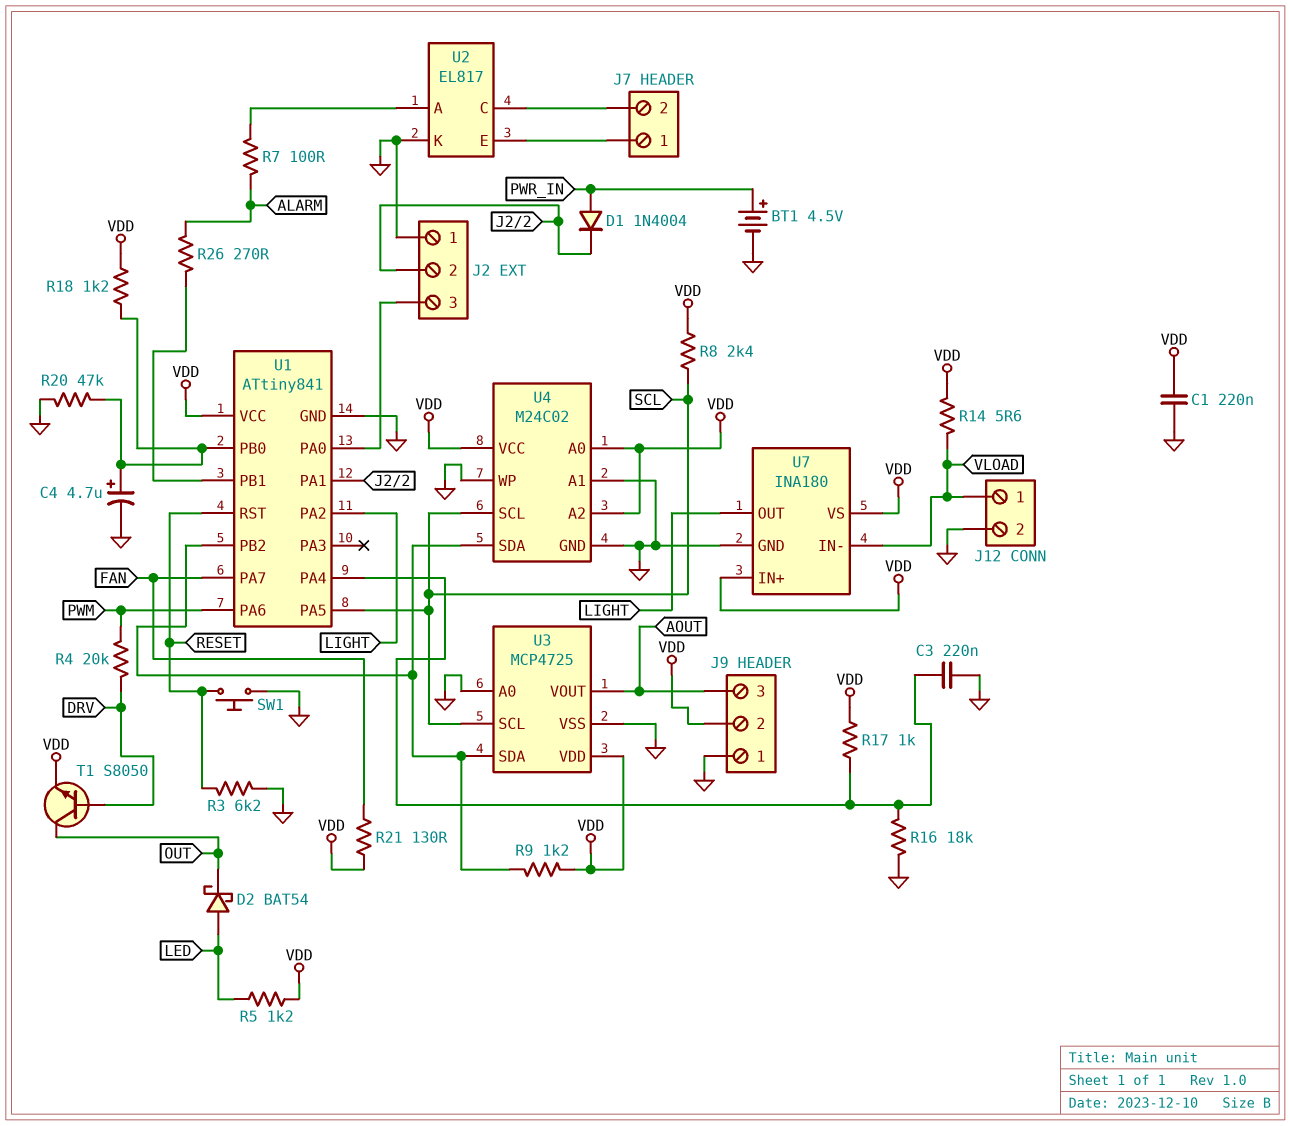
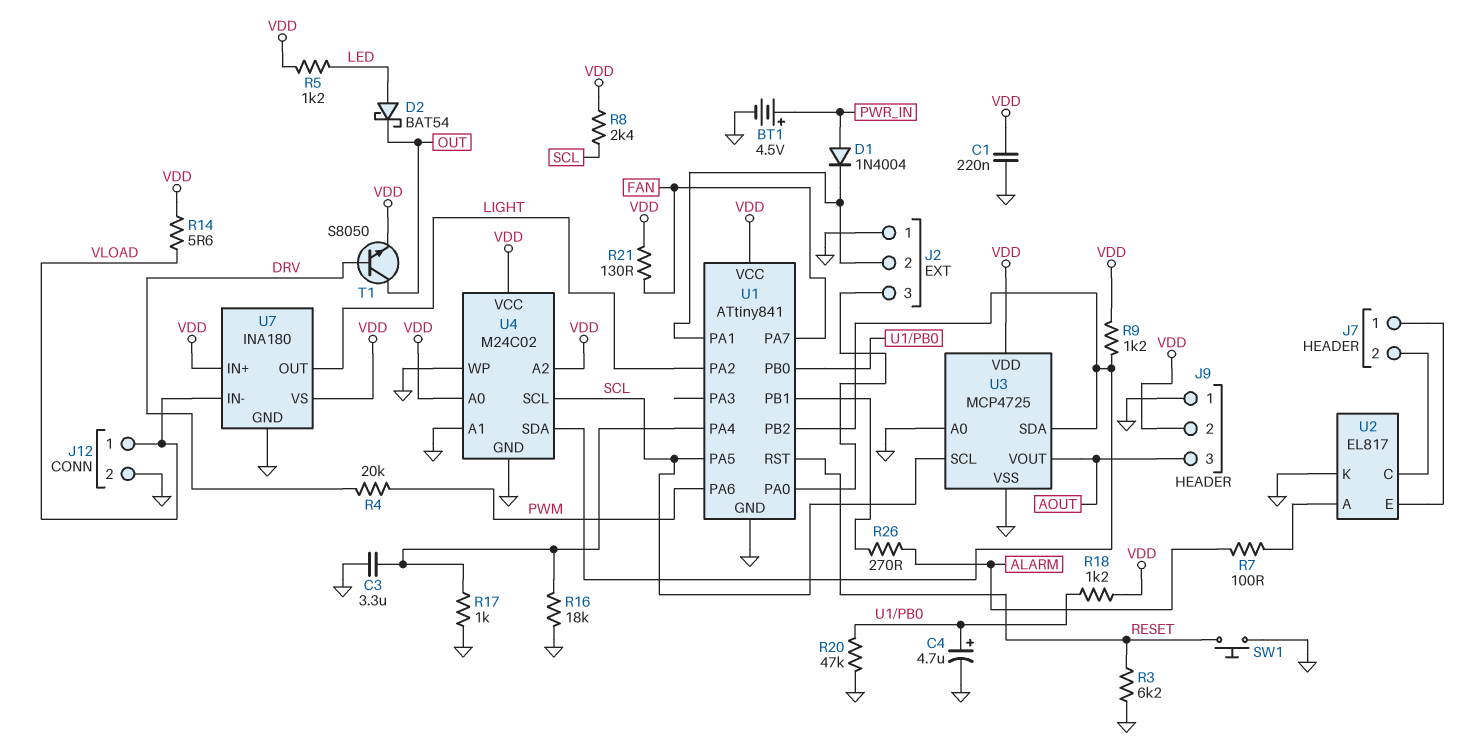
C3: 220nF (GND, U1/PA4) -> 3.3uF (GND, U1/PA4)
R17: 1k (U1/PA4, VDD) -> 1k (GND, U1/PA4)

